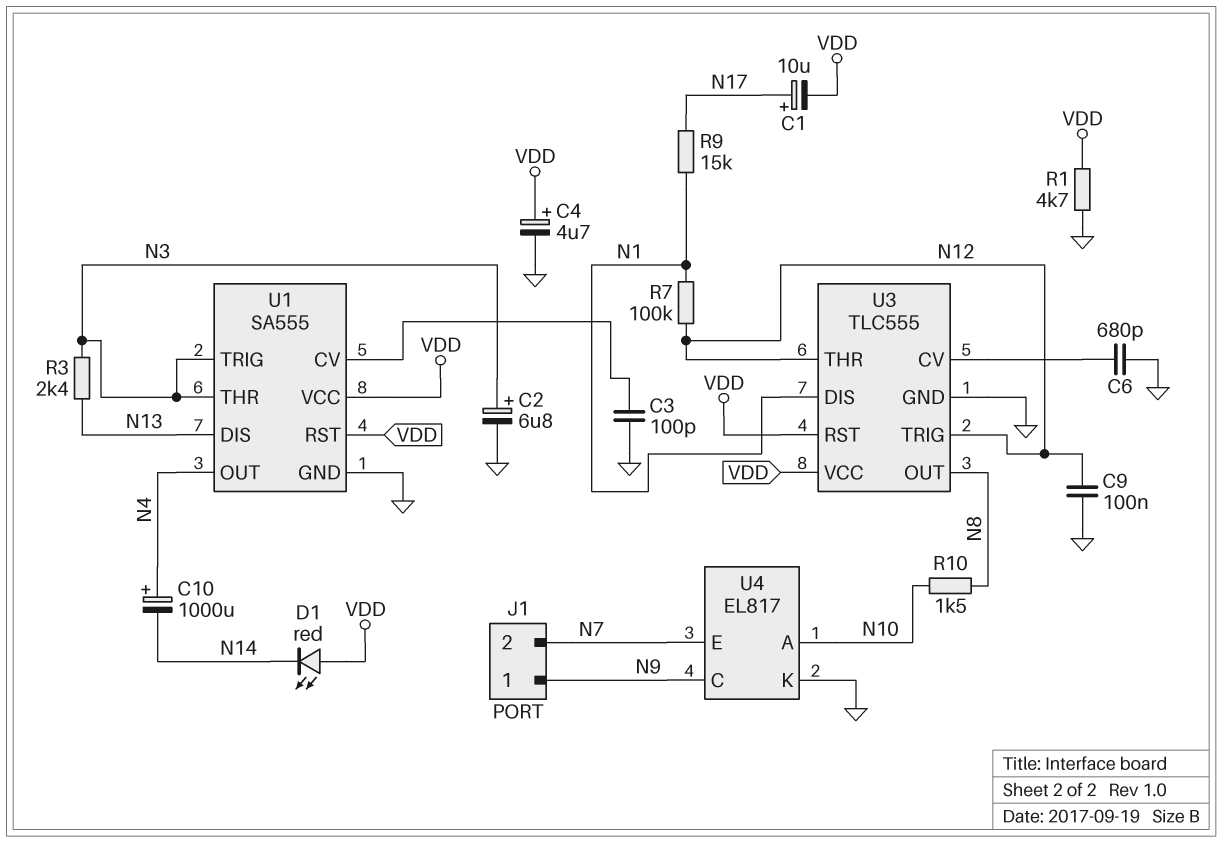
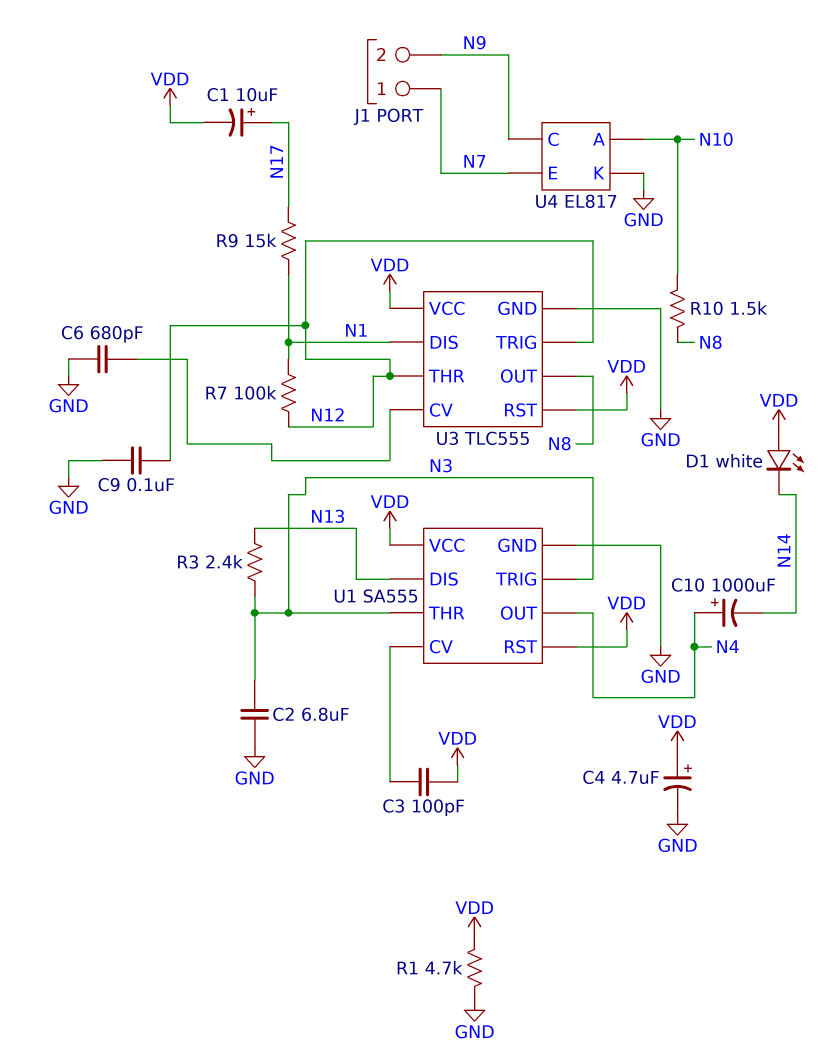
C2: 6.8uF (plus N3, minus GND) -> 6.8uF (GND, N3)
C3: 100pF (GND, U1/CV) -> 100pF (U1/CV, VDD)
D1: LED red (A VDD, K N14) -> LED white (A VDD, K N14)
J1 pin 1: N9 -> N7
J1 pin 2: N7 -> N9

